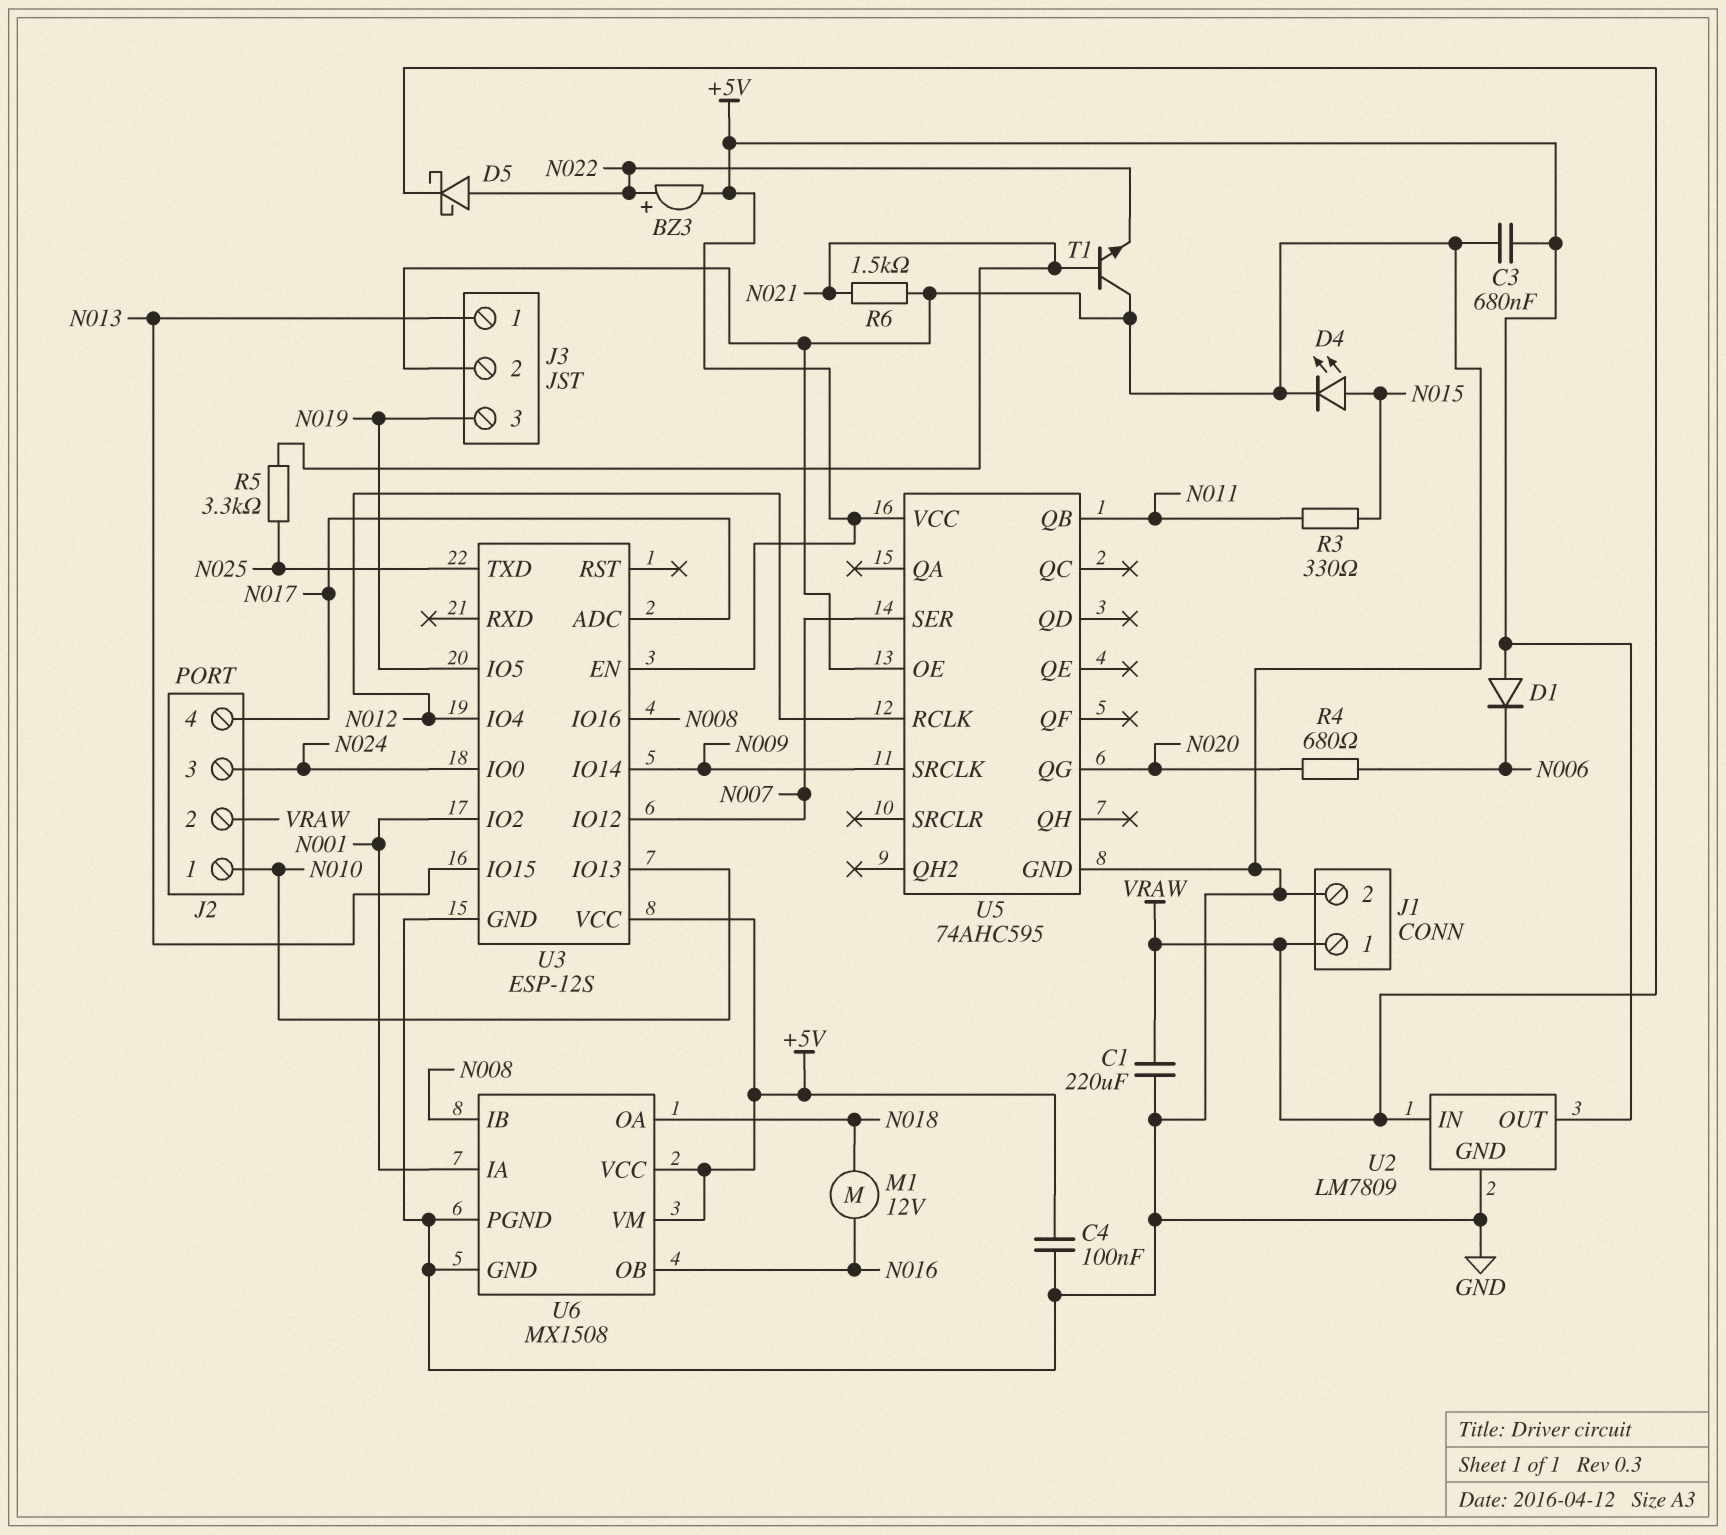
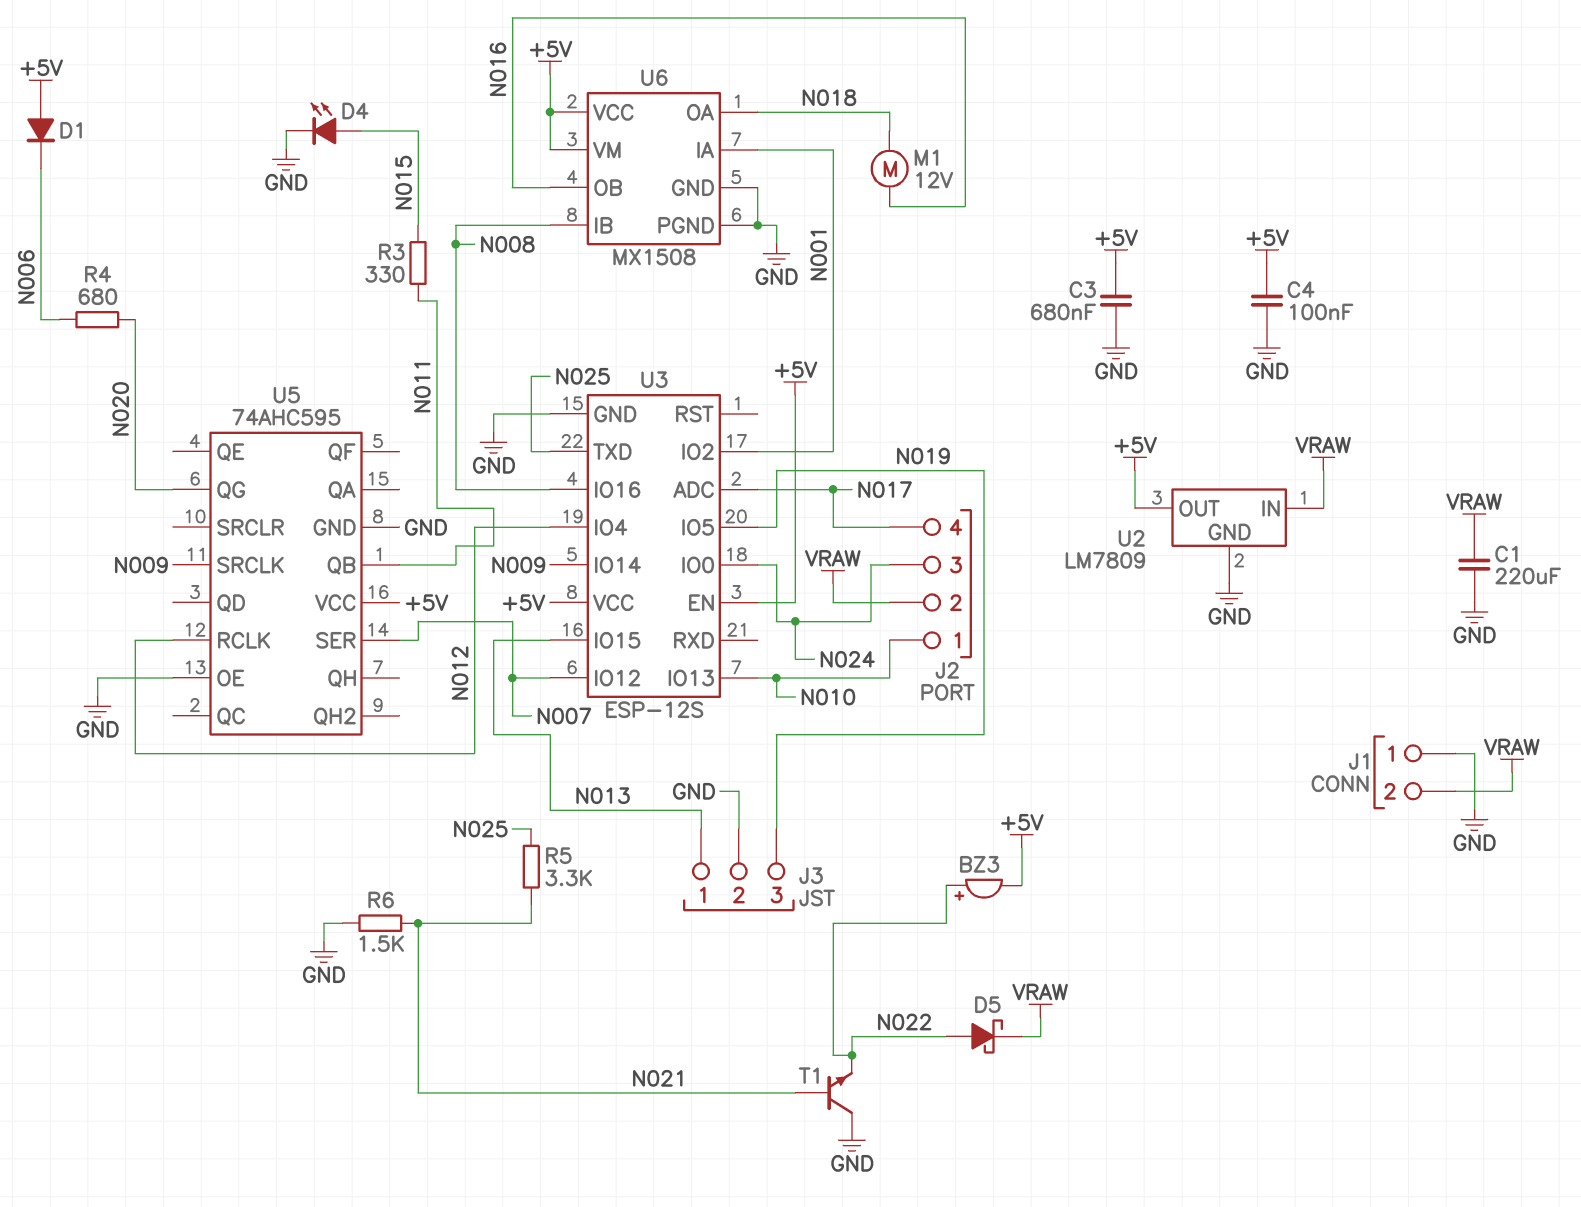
J1 pin 1: VRAW -> GND
J1 pin 2: GND -> VRAW

